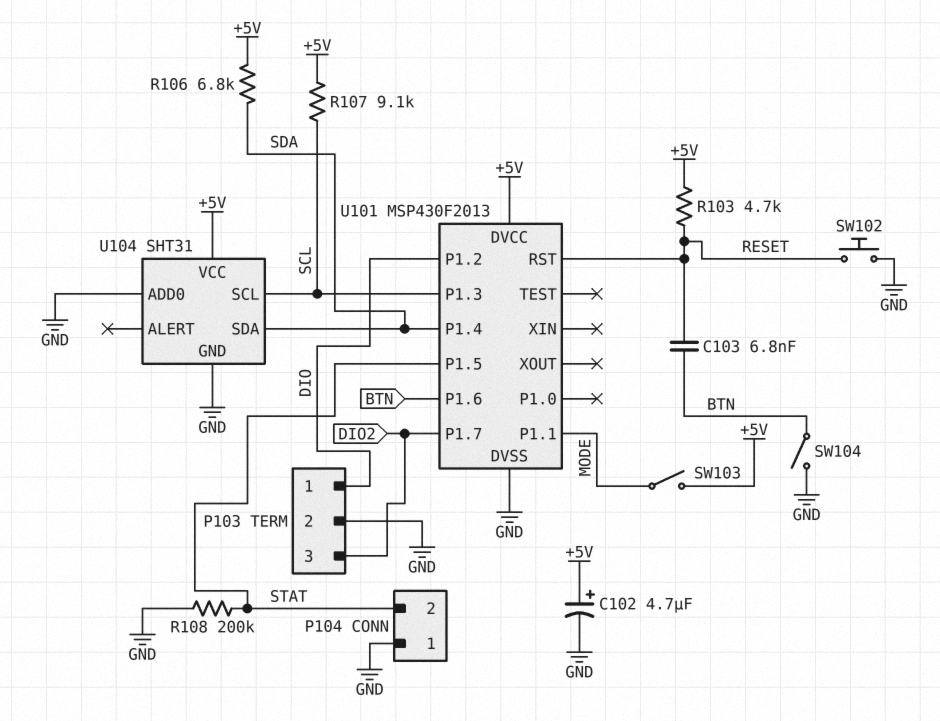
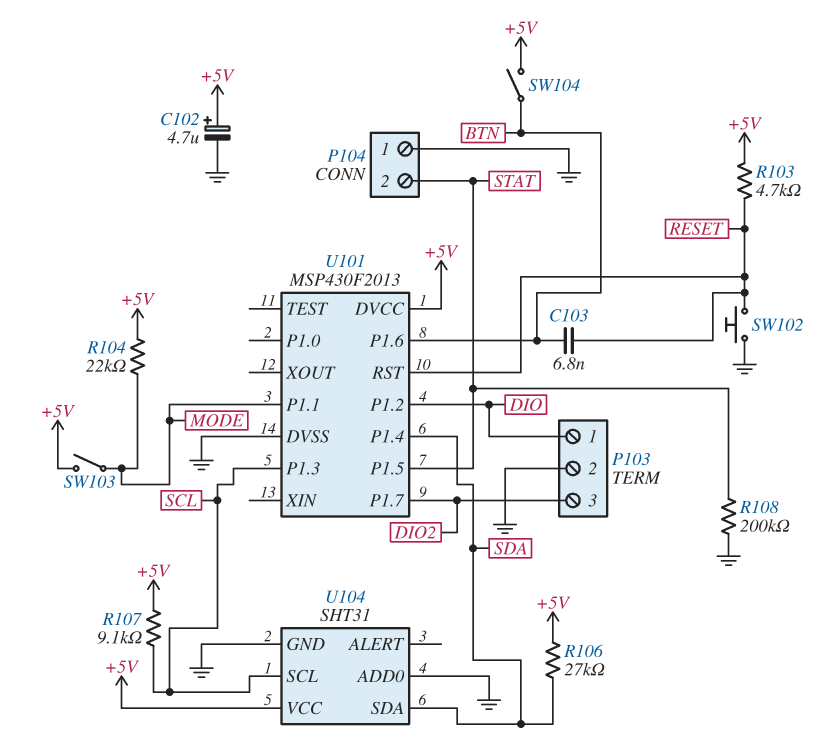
R104: none -> 22k (+5V, MODE)
R106: 6.8k (+5V, SDA) -> 27k (+5V, SDA)
SW104: switch (BTN, GND) -> switch (+5V, BTN)

